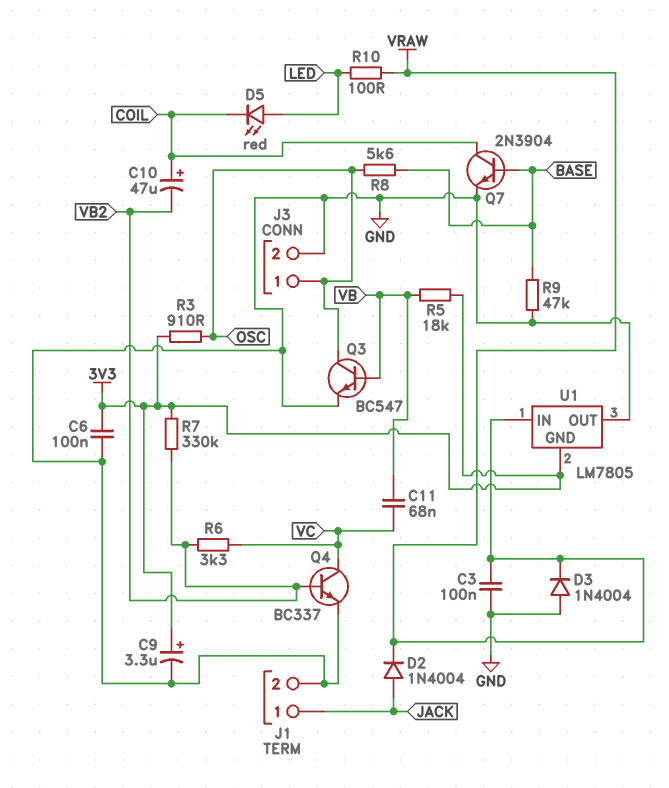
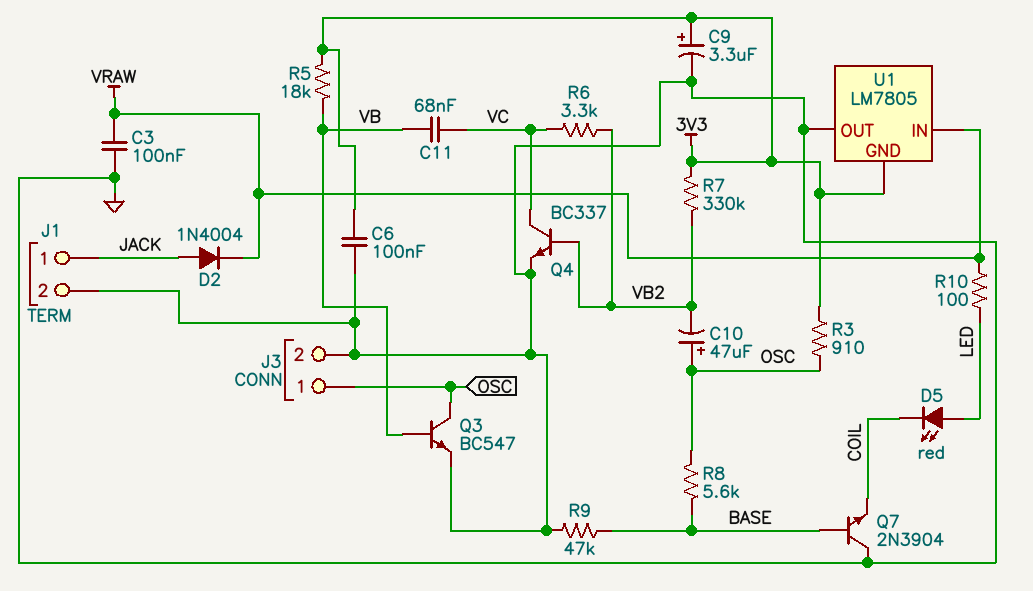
C10: 47uF (plus COIL, minus VB2) -> 47uF (plus OSC, minus VB2)
D3: diode 1N4004 (A GND, K VRAW) -> none
Q7: NPN 2N3904 (B BASE, C COIL, E GND) -> NPN 2N3904 (B BASE, C GND, E COIL)

